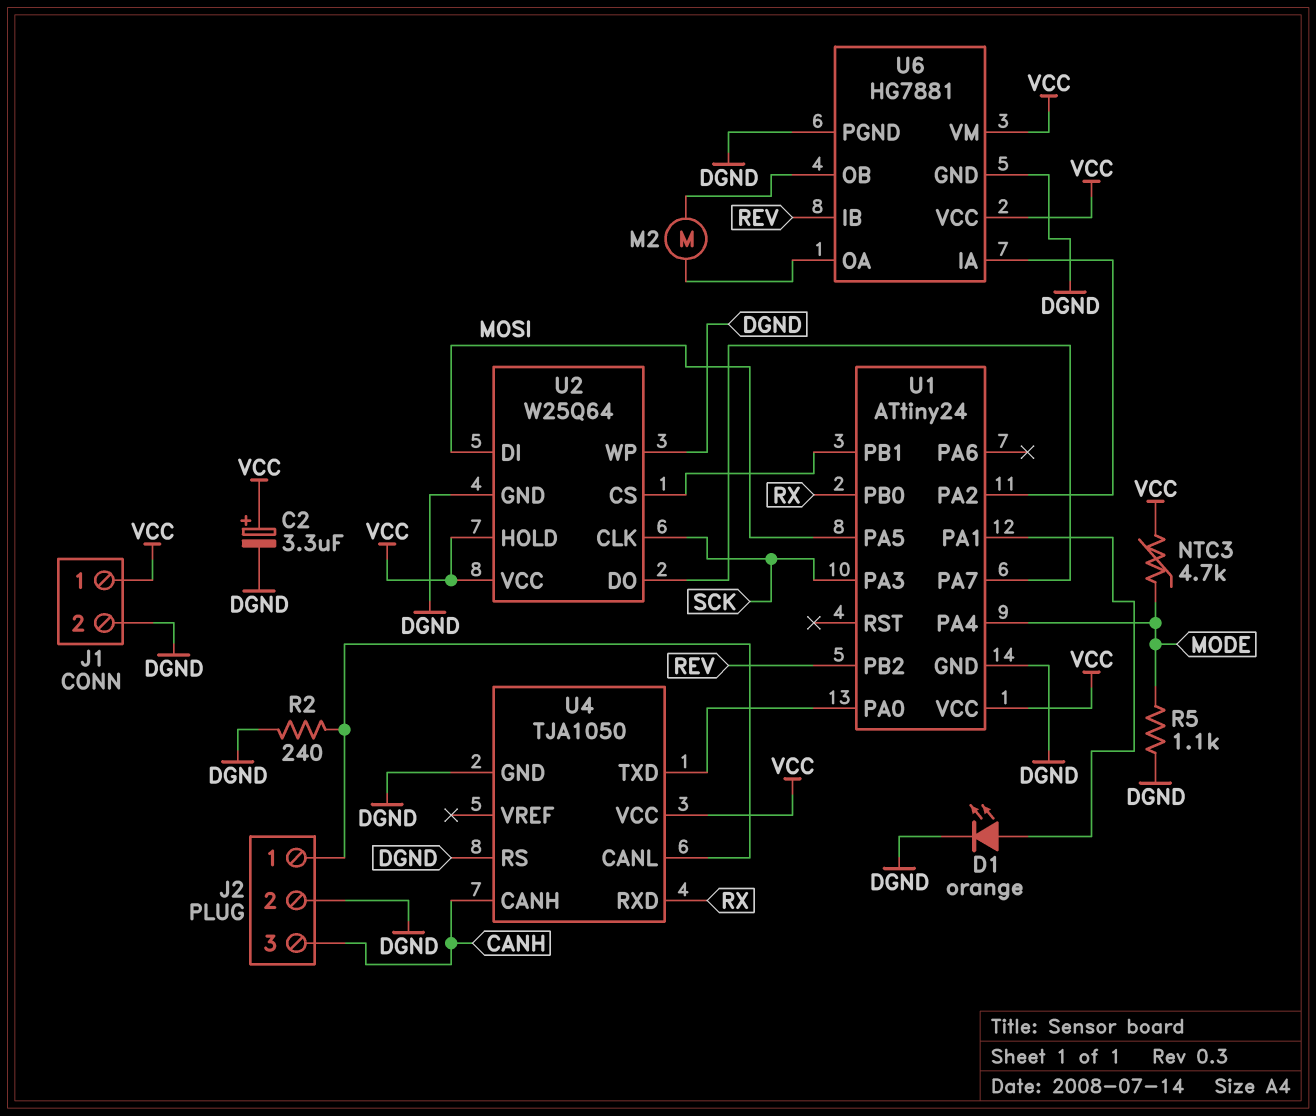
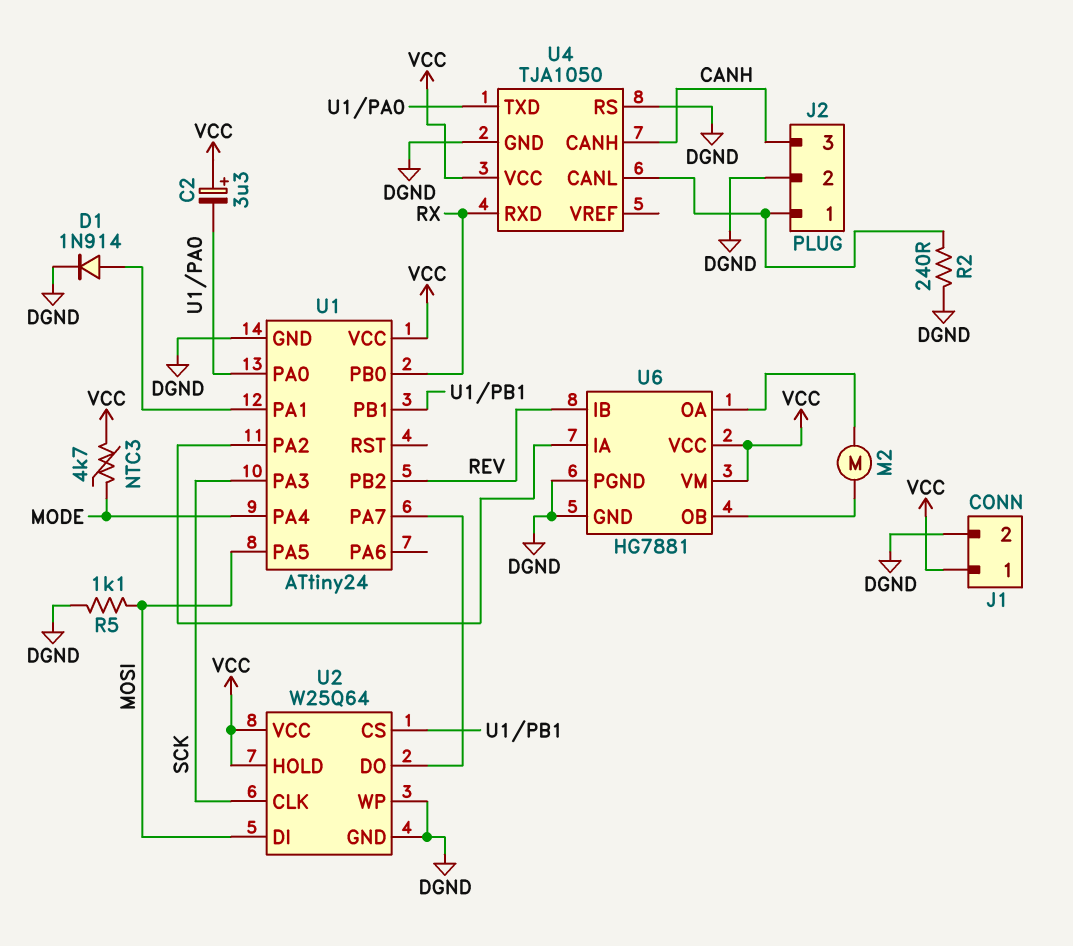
C2: 3.3uF (plus VCC, minus DGND) -> 3.3uF (plus VCC, minus U1/PA0)
D1: LED orange (A U1/PA1, K DGND) -> diode 1N914 (A U1/PA1, K DGND)
R5: 1.1k (DGND, MODE) -> 1.1k (DGND, MOSI)

